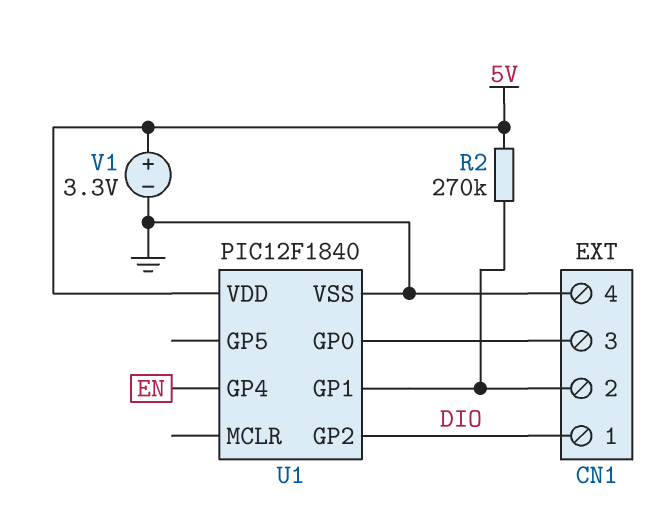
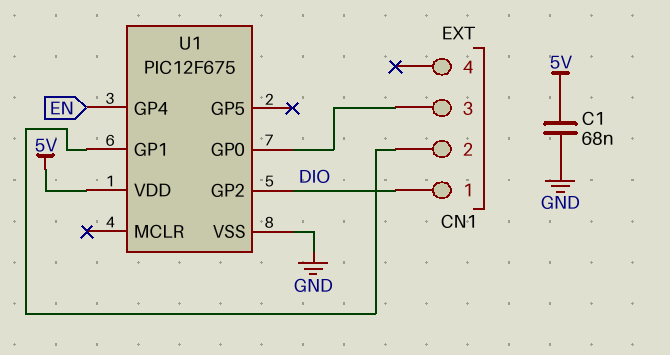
C1: none -> 68nF (5V, GND)
CN1 pin 4: GND -> none
R2: 270k (5V, CN1/2) -> none
U1: PIC12F1840 -> PIC12F675
V1: 3.3V (plus 5V, minus GND) -> none

